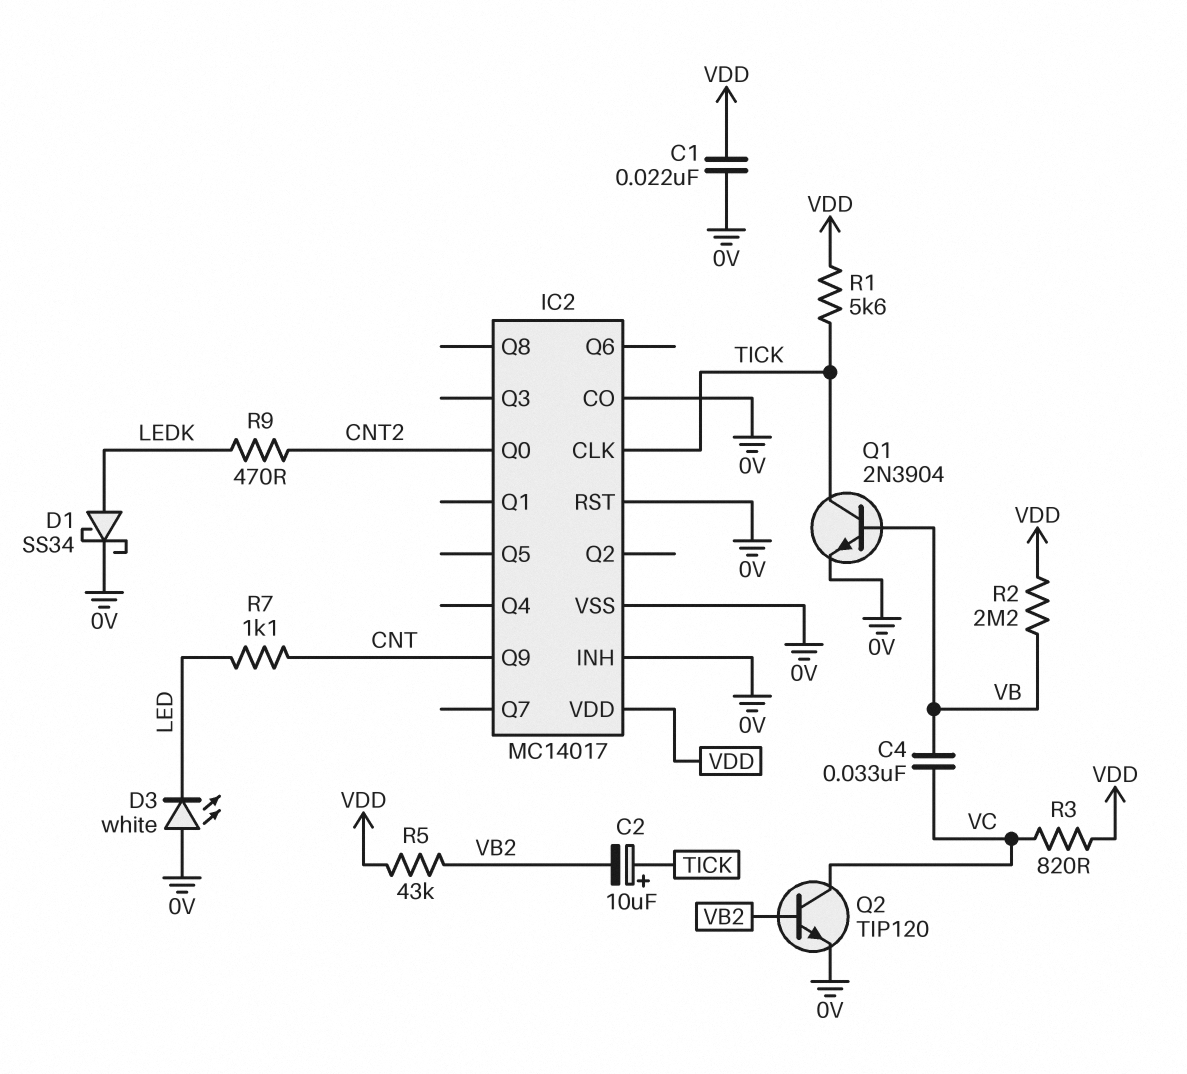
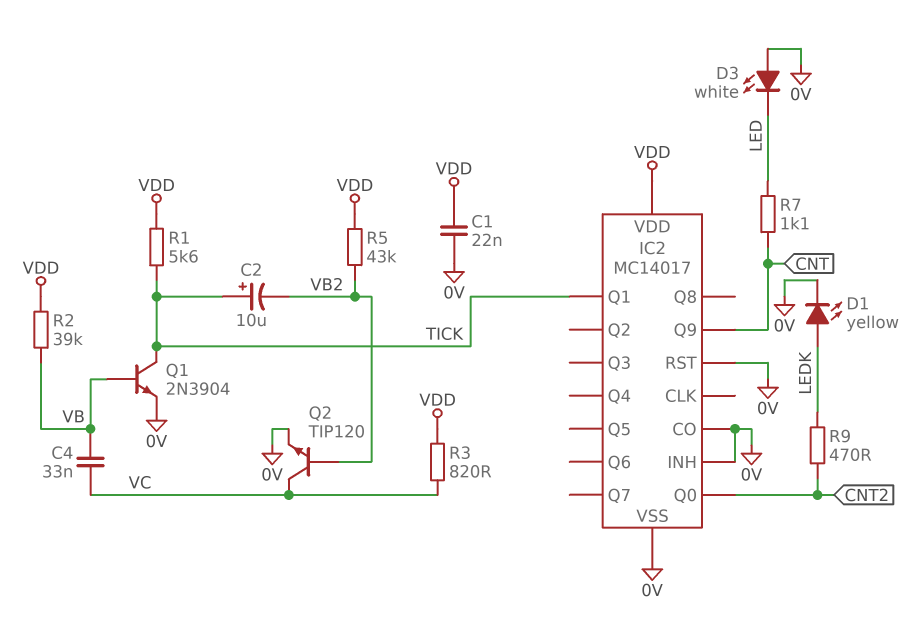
D1: schottky SS34 (A LEDK, K 0V) -> LED yellow (A LEDK, K 0V)
IC2 pin CLK: TICK -> none
IC2 pin Q1: none -> TICK
R2: 2.2M (VB, VDD) -> 39k (VB, VDD)

